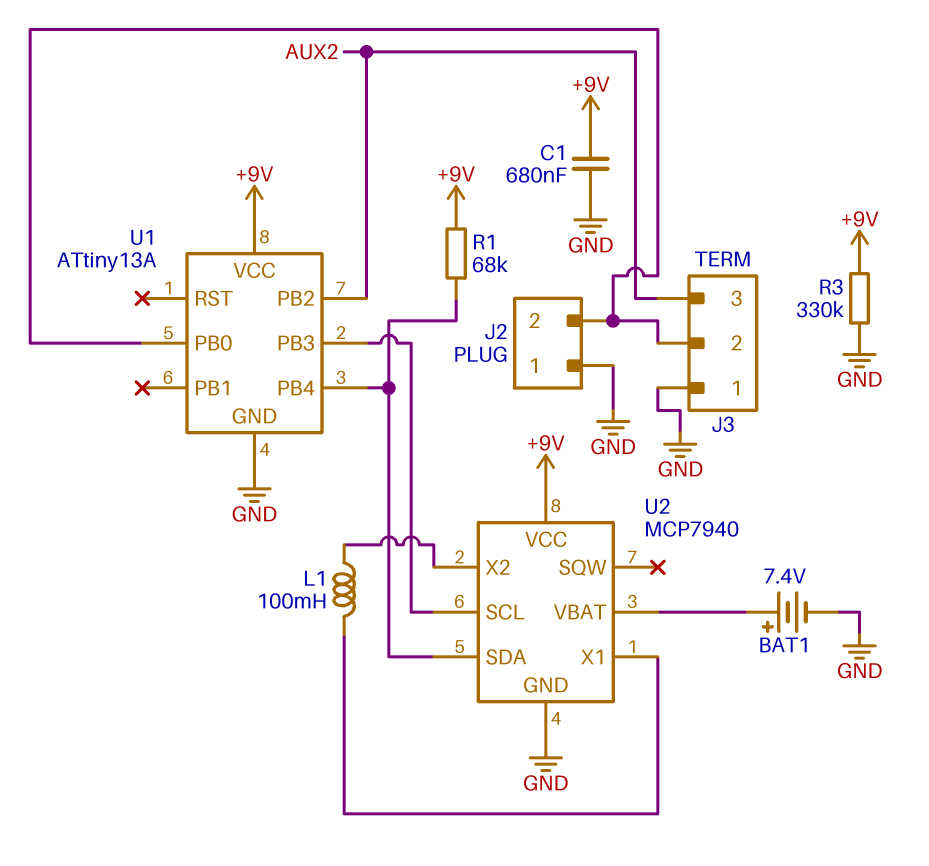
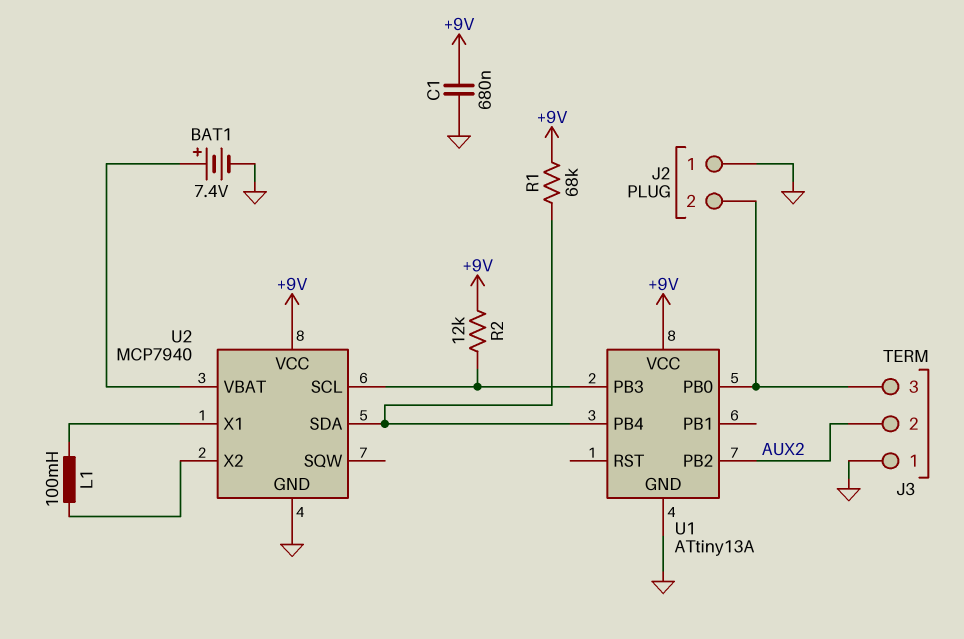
J3 pin 2: J2/2 -> AUX2
J3 pin 3: AUX2 -> J2/2
R2: none -> 12k (+9V, U1/PB3)
R3: 330k (+9V, GND) -> none

